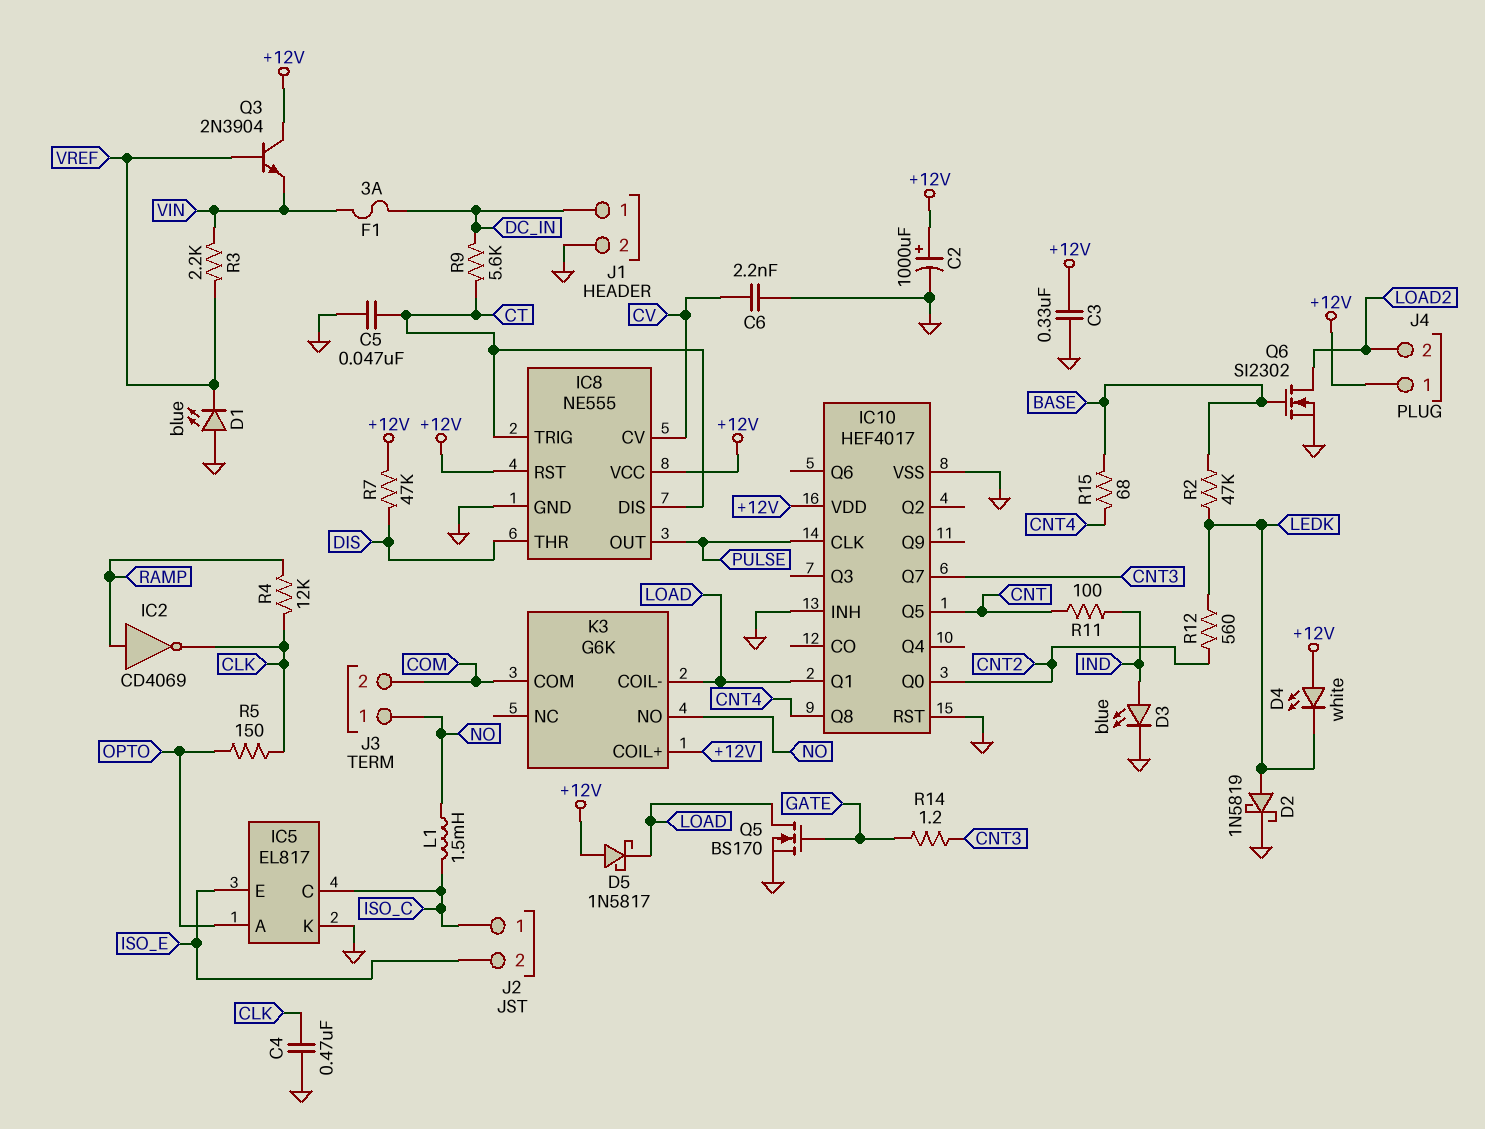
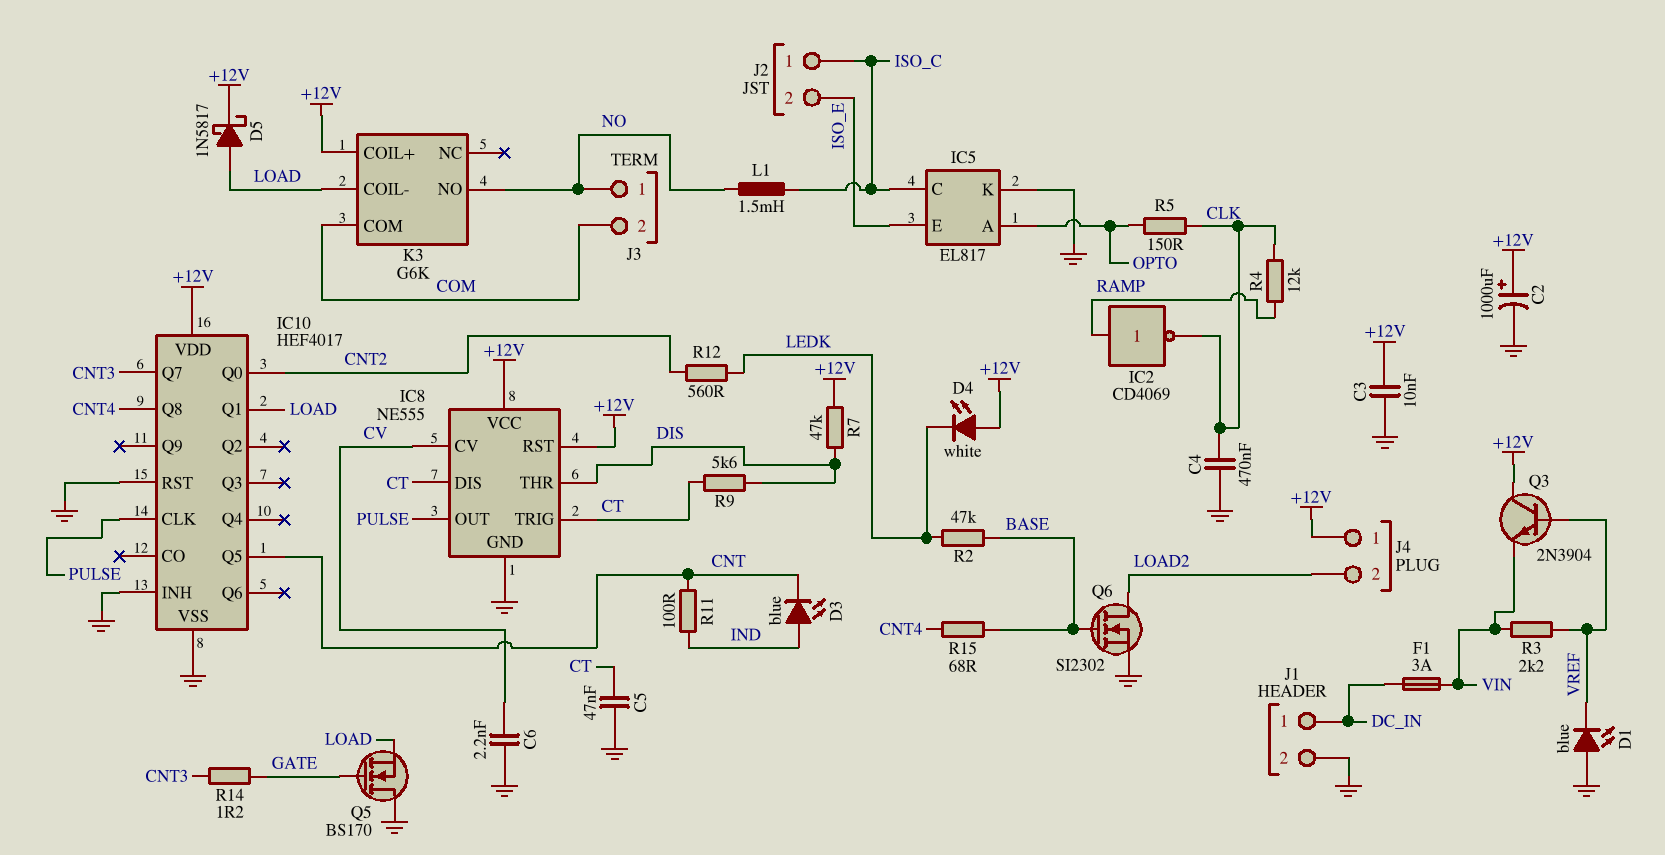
C3: 330nF (+12V, GND) -> 10nF (+12V, GND)
D2: schottky 1N5819 (A LEDK, K GND) -> none
D3: LED blue (A IND, K GND) -> LED blue (A IND, K CNT)
D5: schottky 1N5817 (A +12V, K LOAD) -> schottky 1N5817 (A LOAD, K +12V)
Q5: NMOS BS170 (G GATE, D LOAD, S GND) -> NMOS BS170 (G GATE, D GND, S LOAD)
R9: 5.6k (CT, DC_IN) -> 5.6k (CT, DIS)

